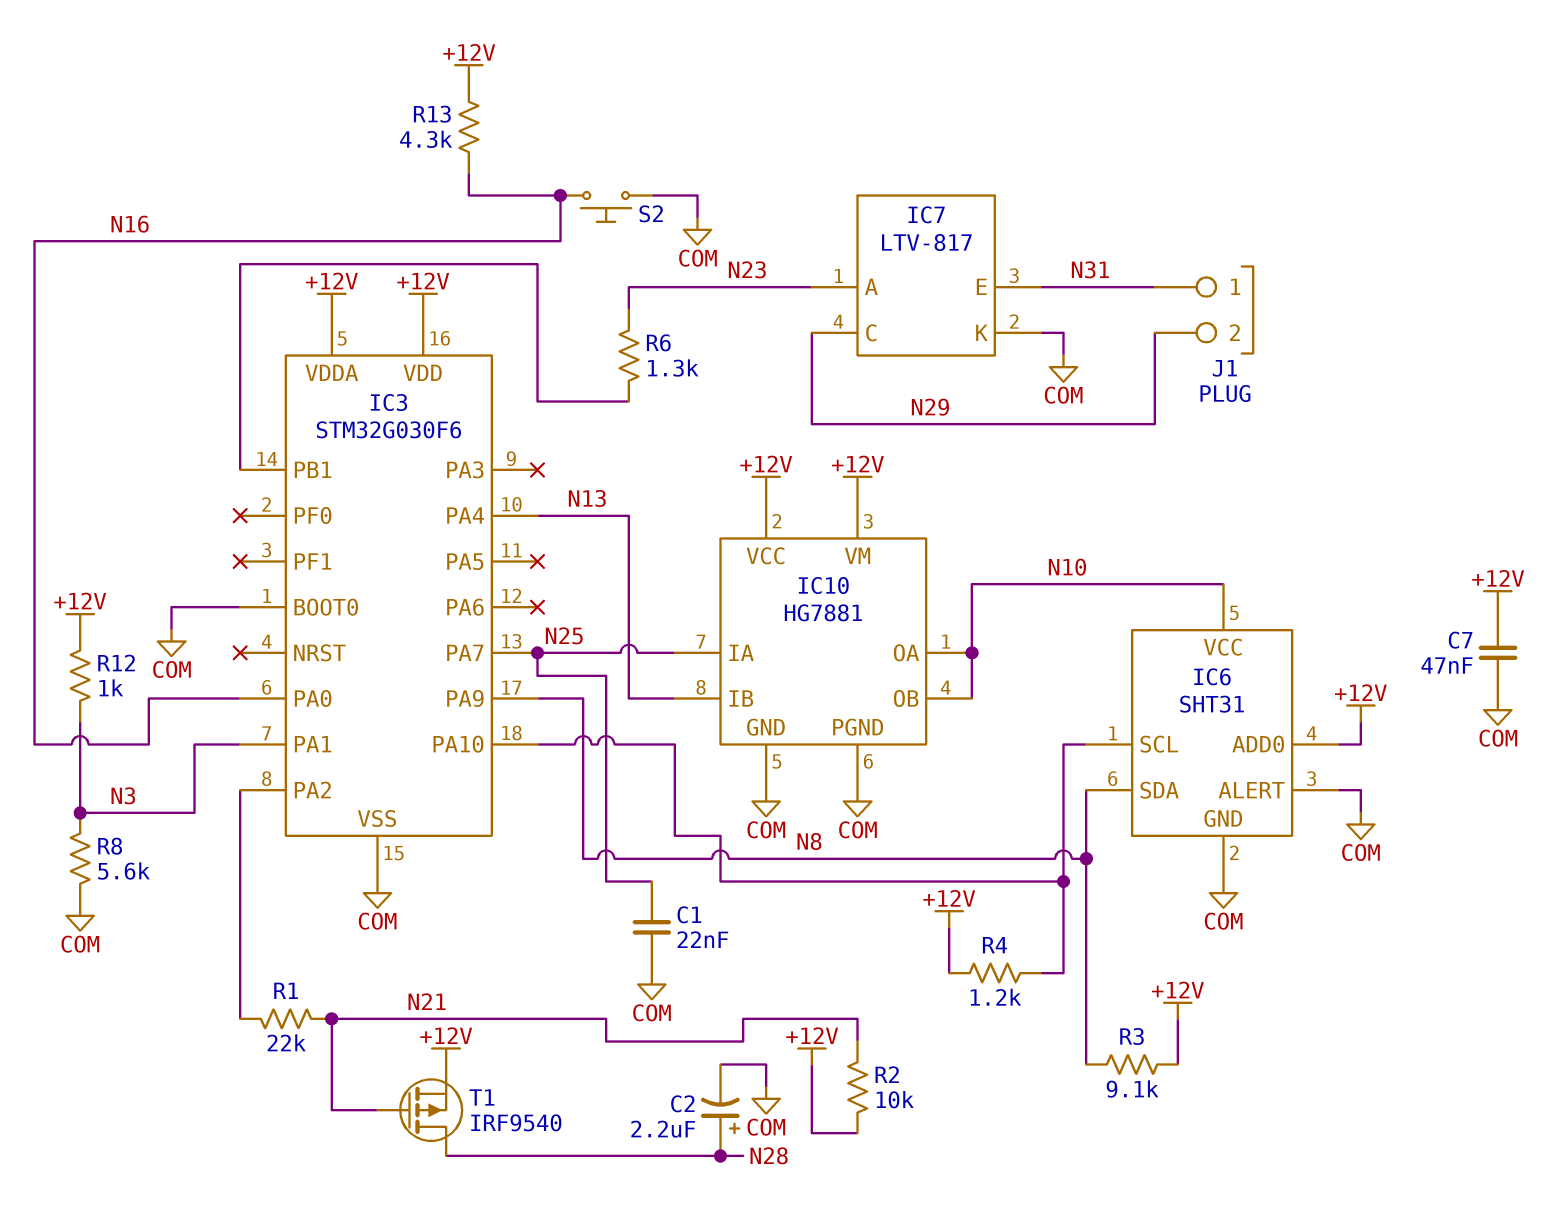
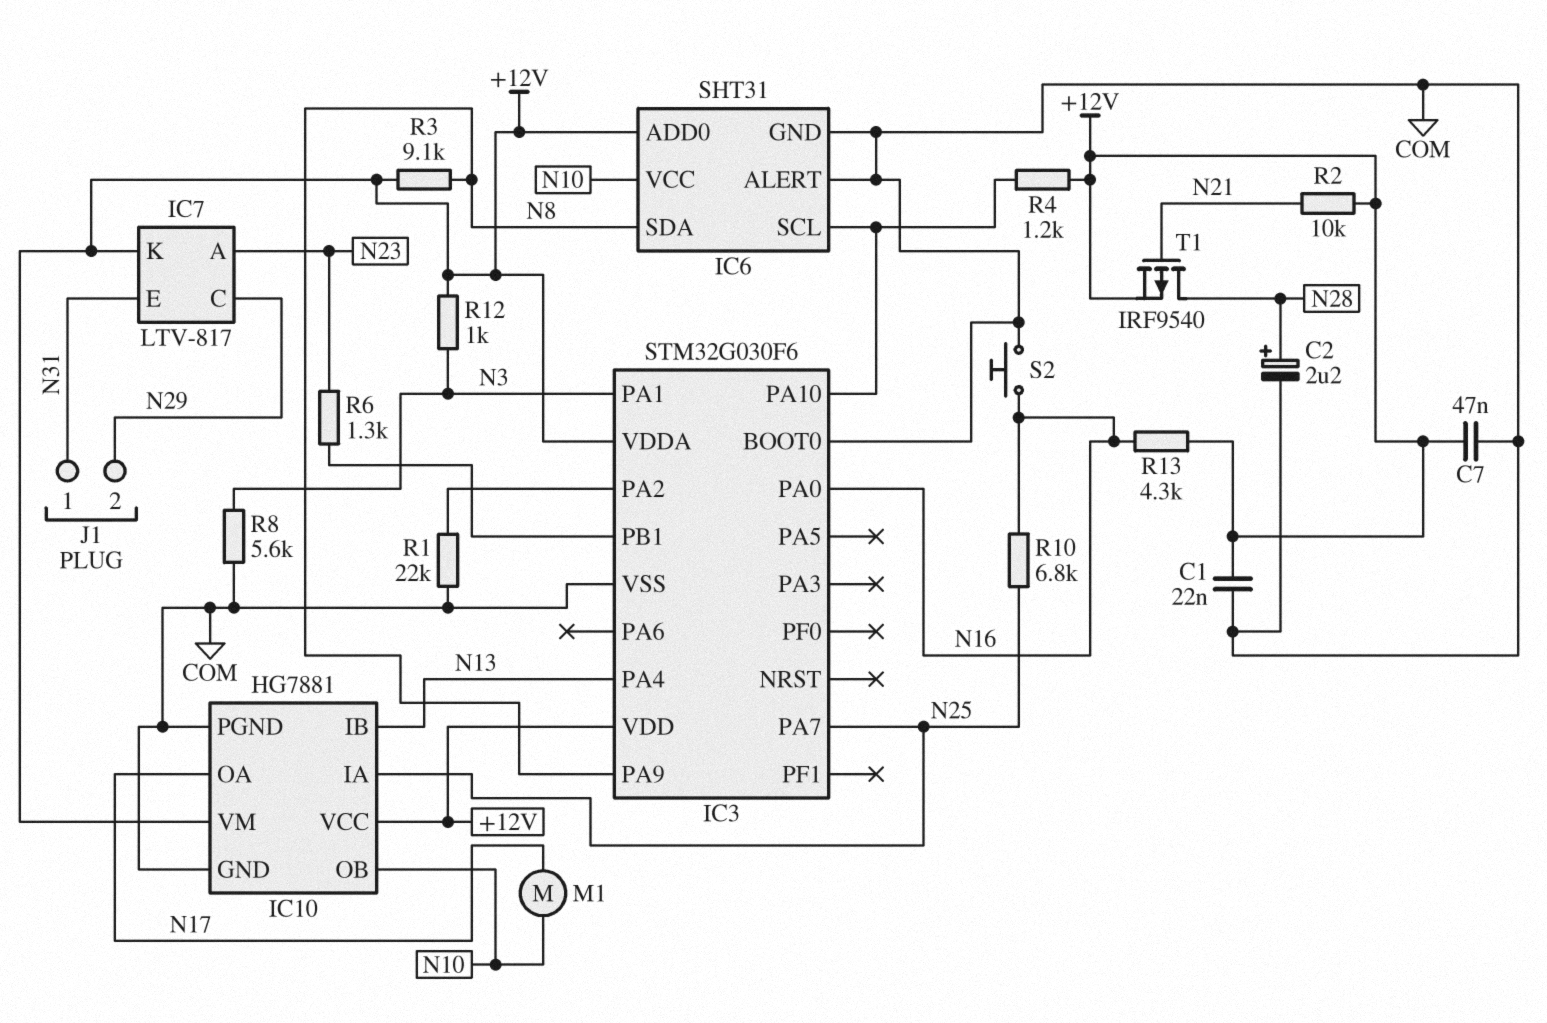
C1: 22nF (COM, N25) -> 22nF (+12V, COM)
IC7 pin K: COM -> +12V
IC10 pin OA: N10 -> N17
M1: none -> motor (N10, N17)
R1: 22k (IC3/PA2, N21) -> 22k (COM, IC3/PA2)
R10: none -> 6.8k (N16, N25)

